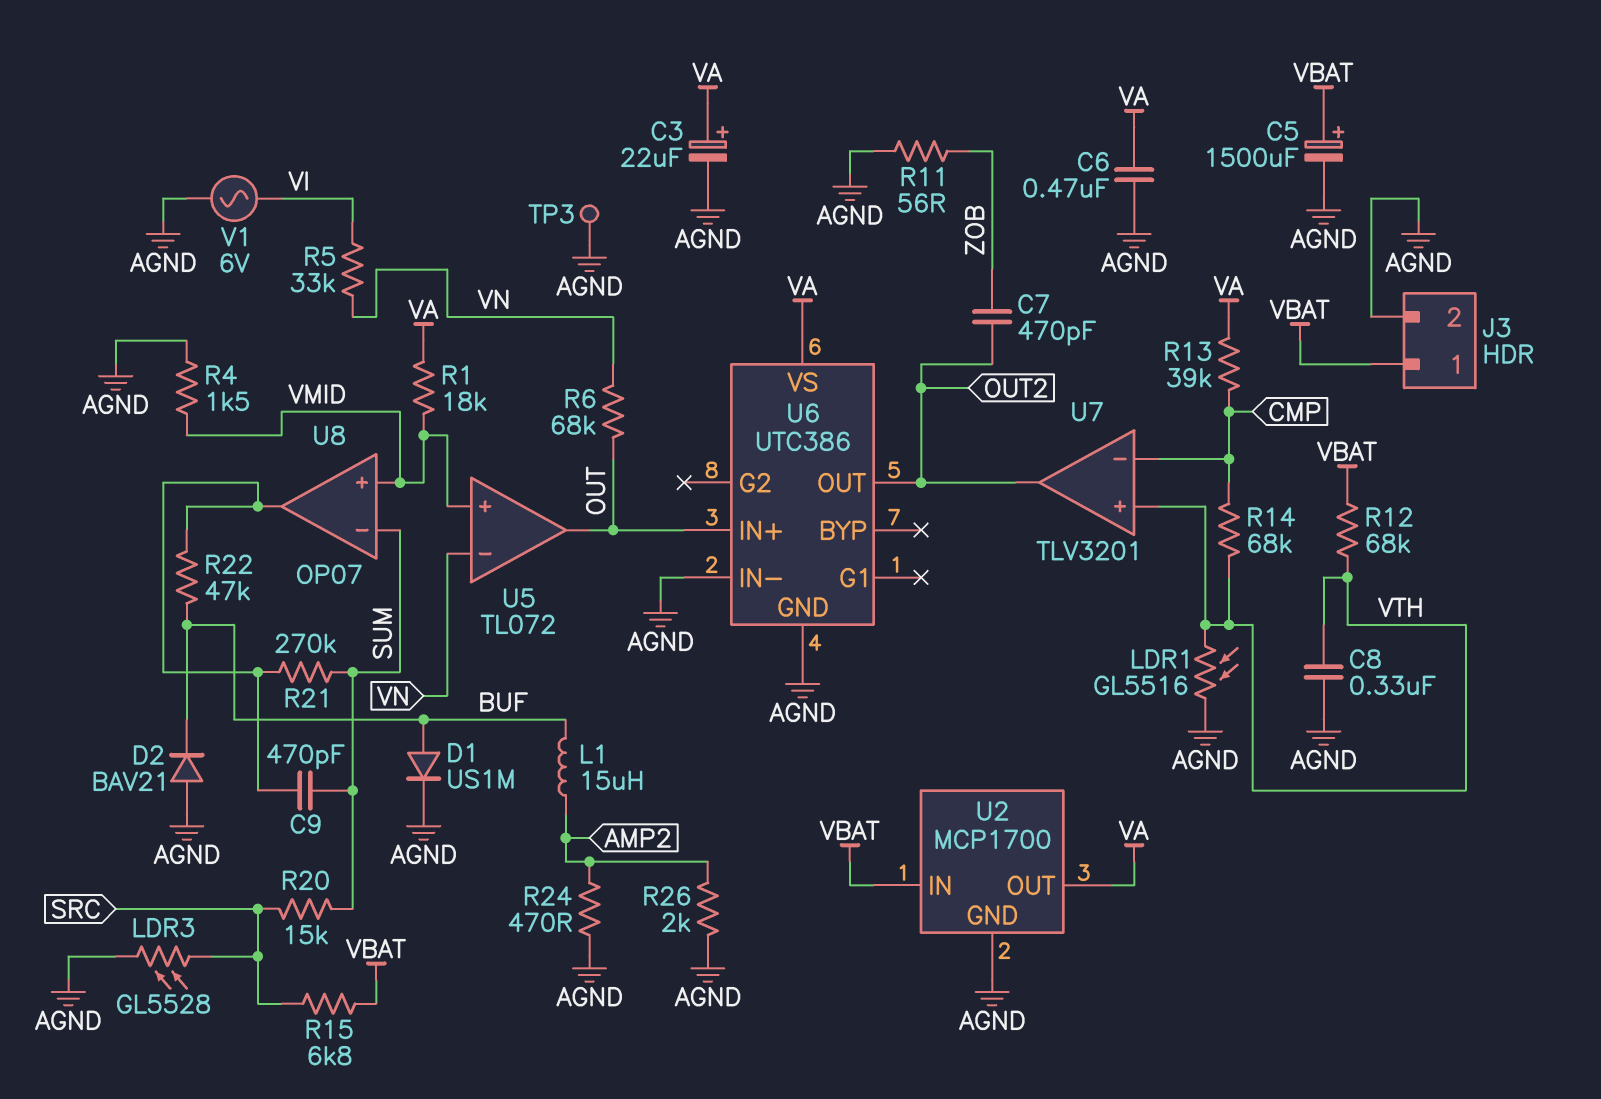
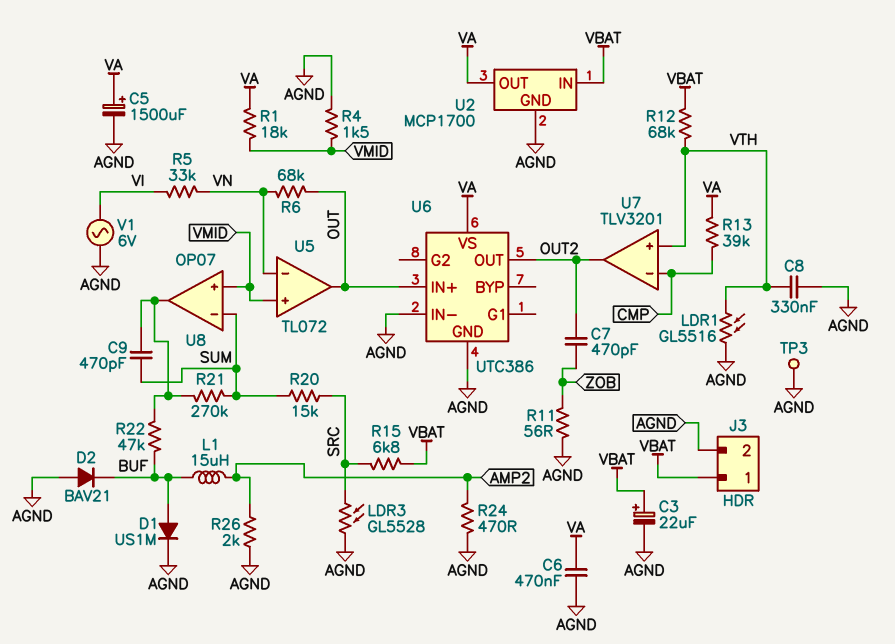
C3: 22uF (plus VA, minus AGND) -> 22uF (plus VBAT, minus AGND)
C5: 1500uF (plus VBAT, minus AGND) -> 1500uF (plus VA, minus AGND)
R14: 68k (CMP, VTH) -> none

